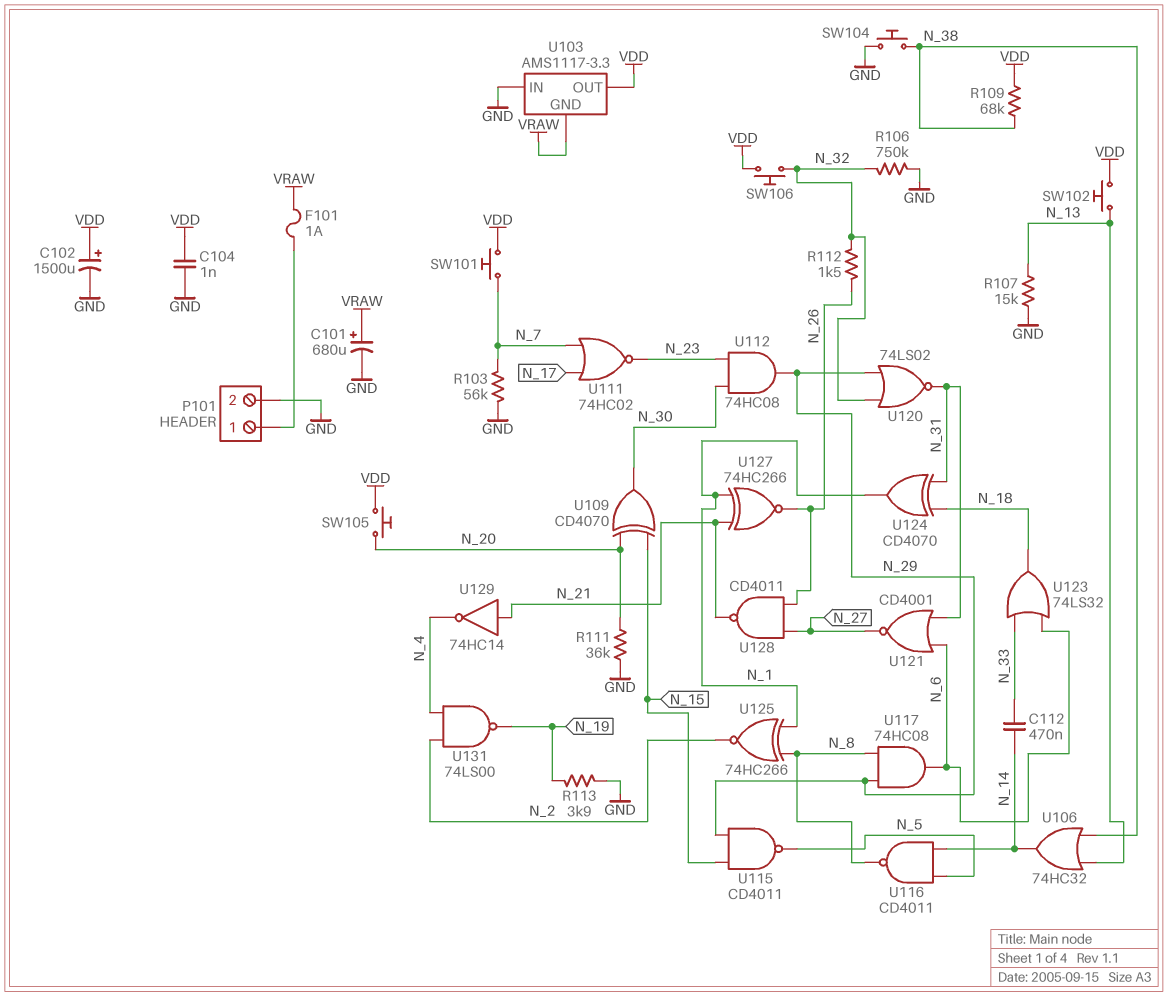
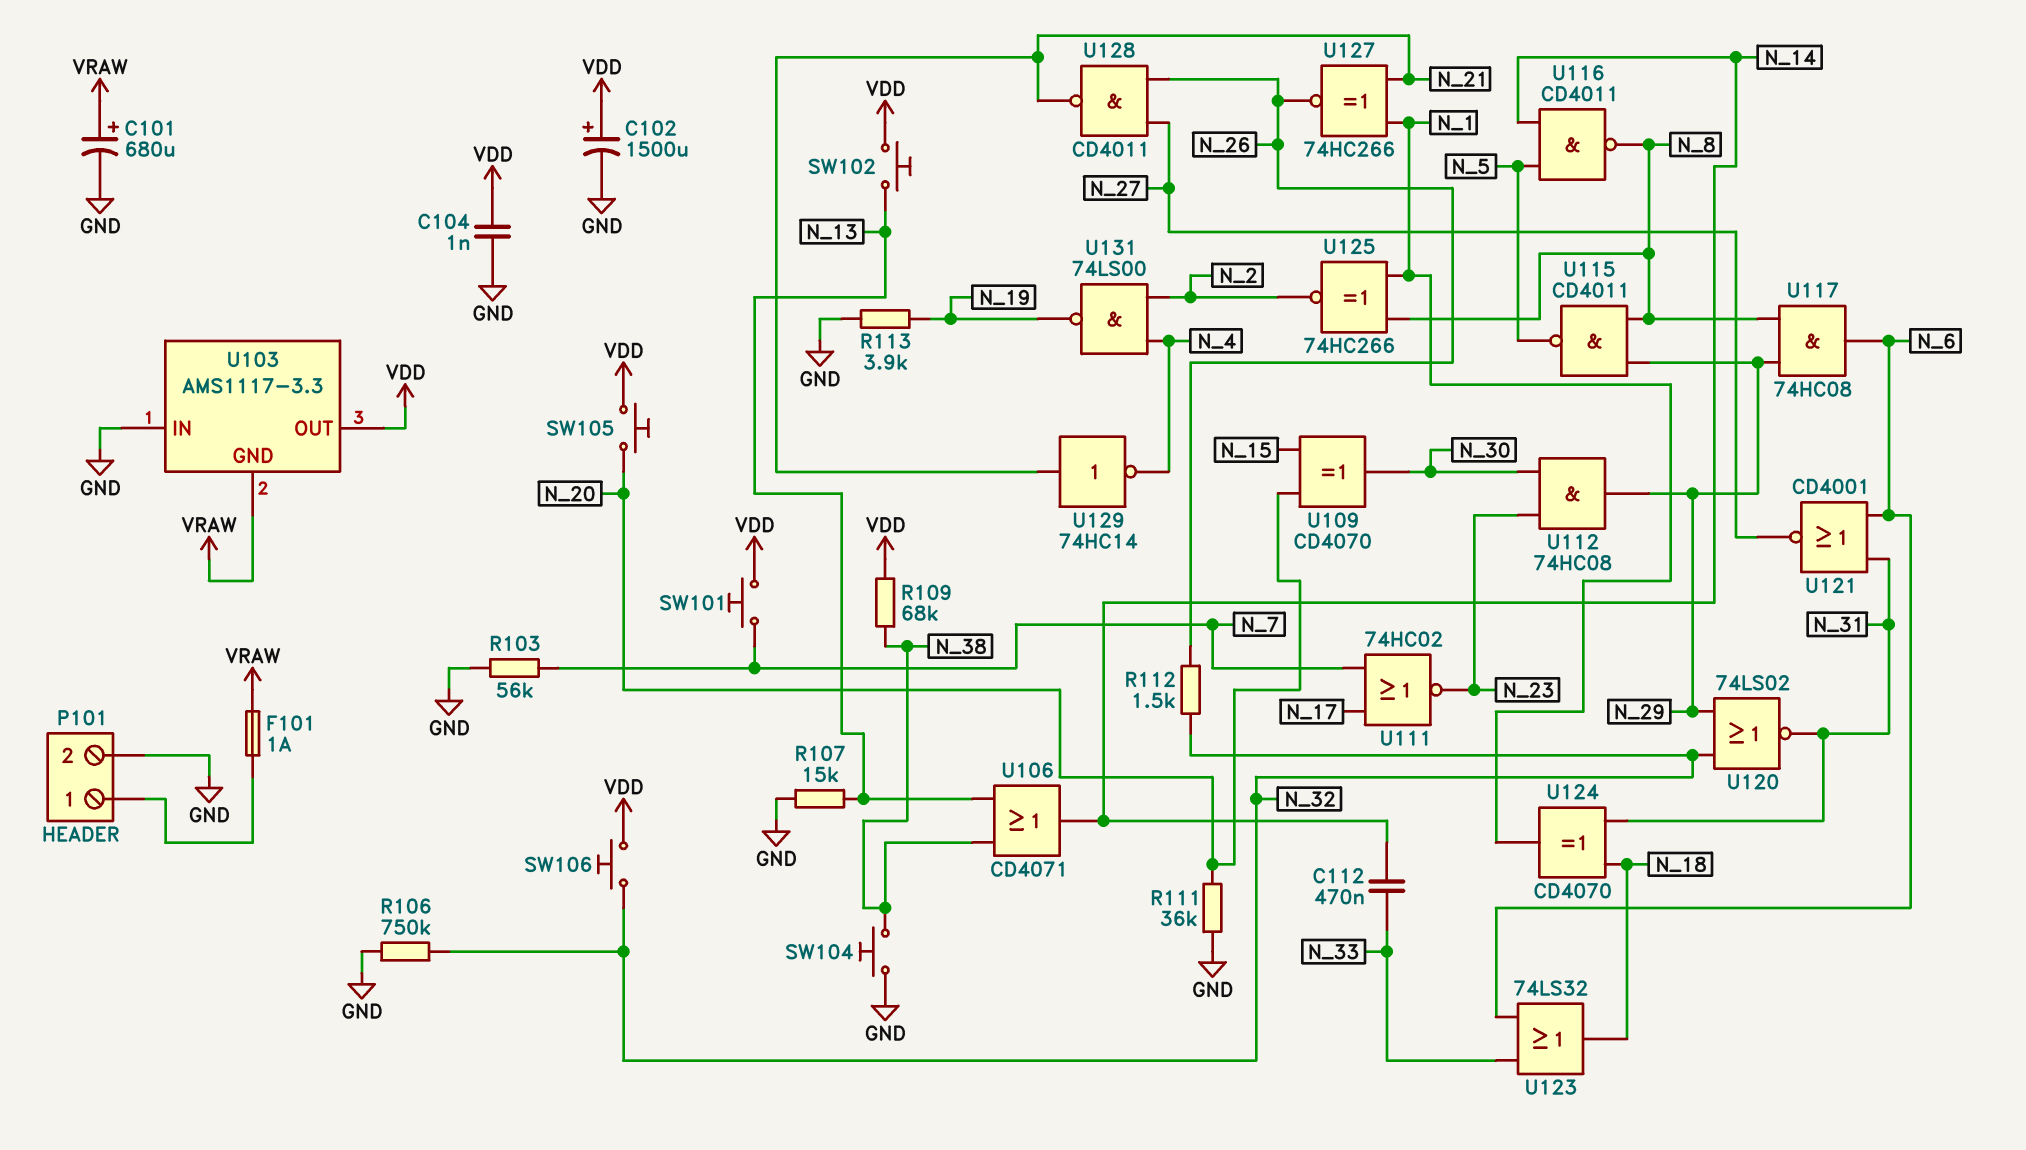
U106: OR 74HC32 (in N_13, in N_38, out N_14) -> OR CD4071 (in N_13, in N_38, out N_14)
U115: NAND CD4011 (in N_15, in N_29, out N_5) -> NAND CD4011 (in N_8, in N_29, out N_5)

